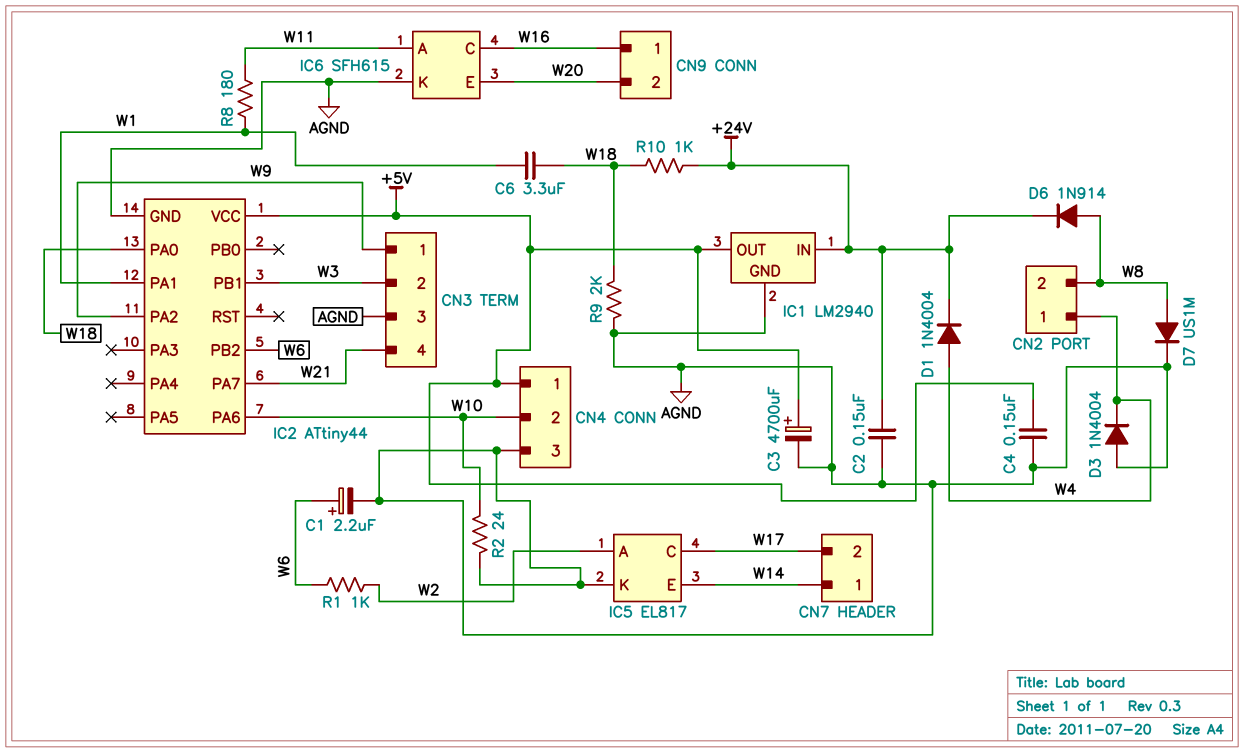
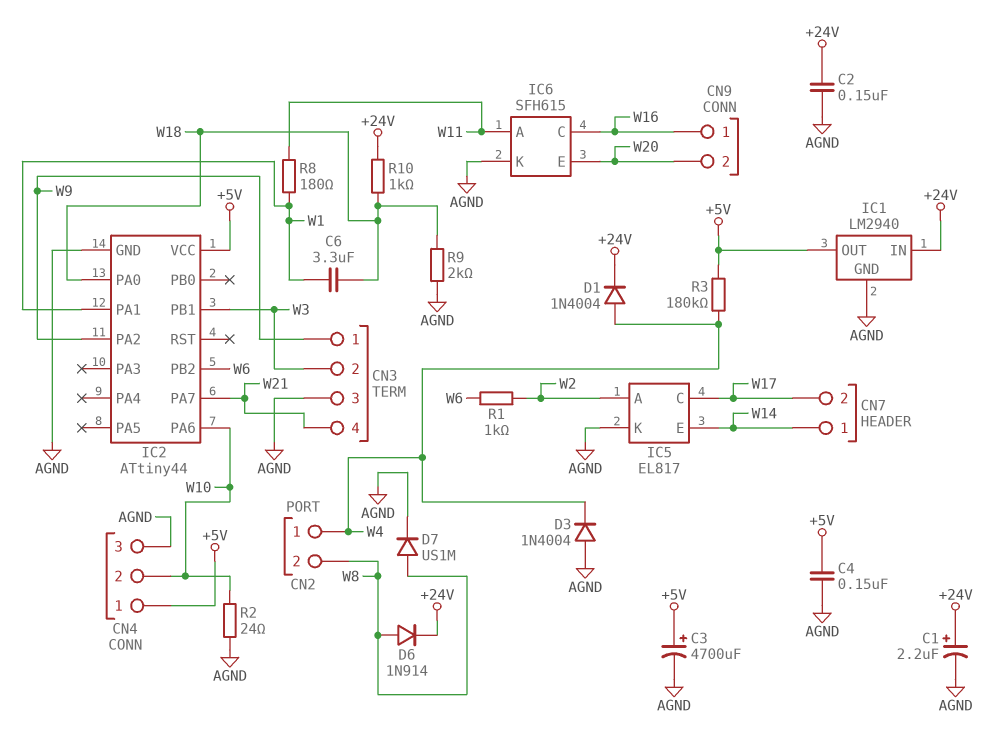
C1: 2.2uF (plus W6, minus AGND) -> 2.2uF (plus +24V, minus AGND)
R3: none -> 180k (+5V, W4)

